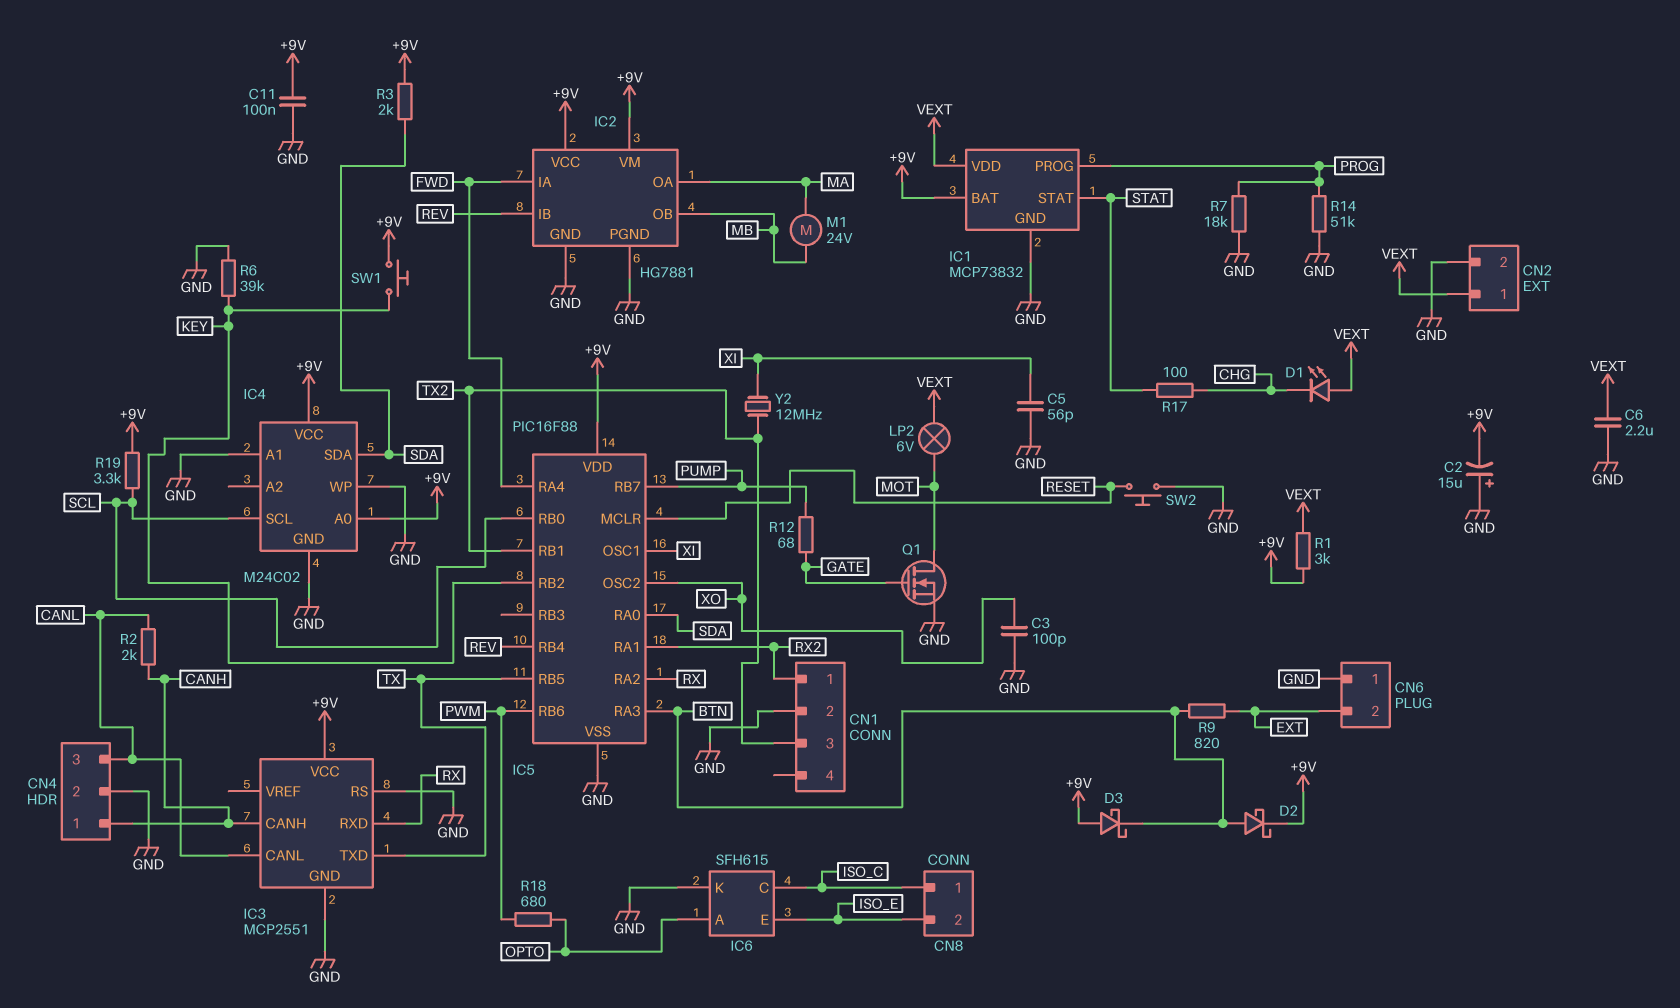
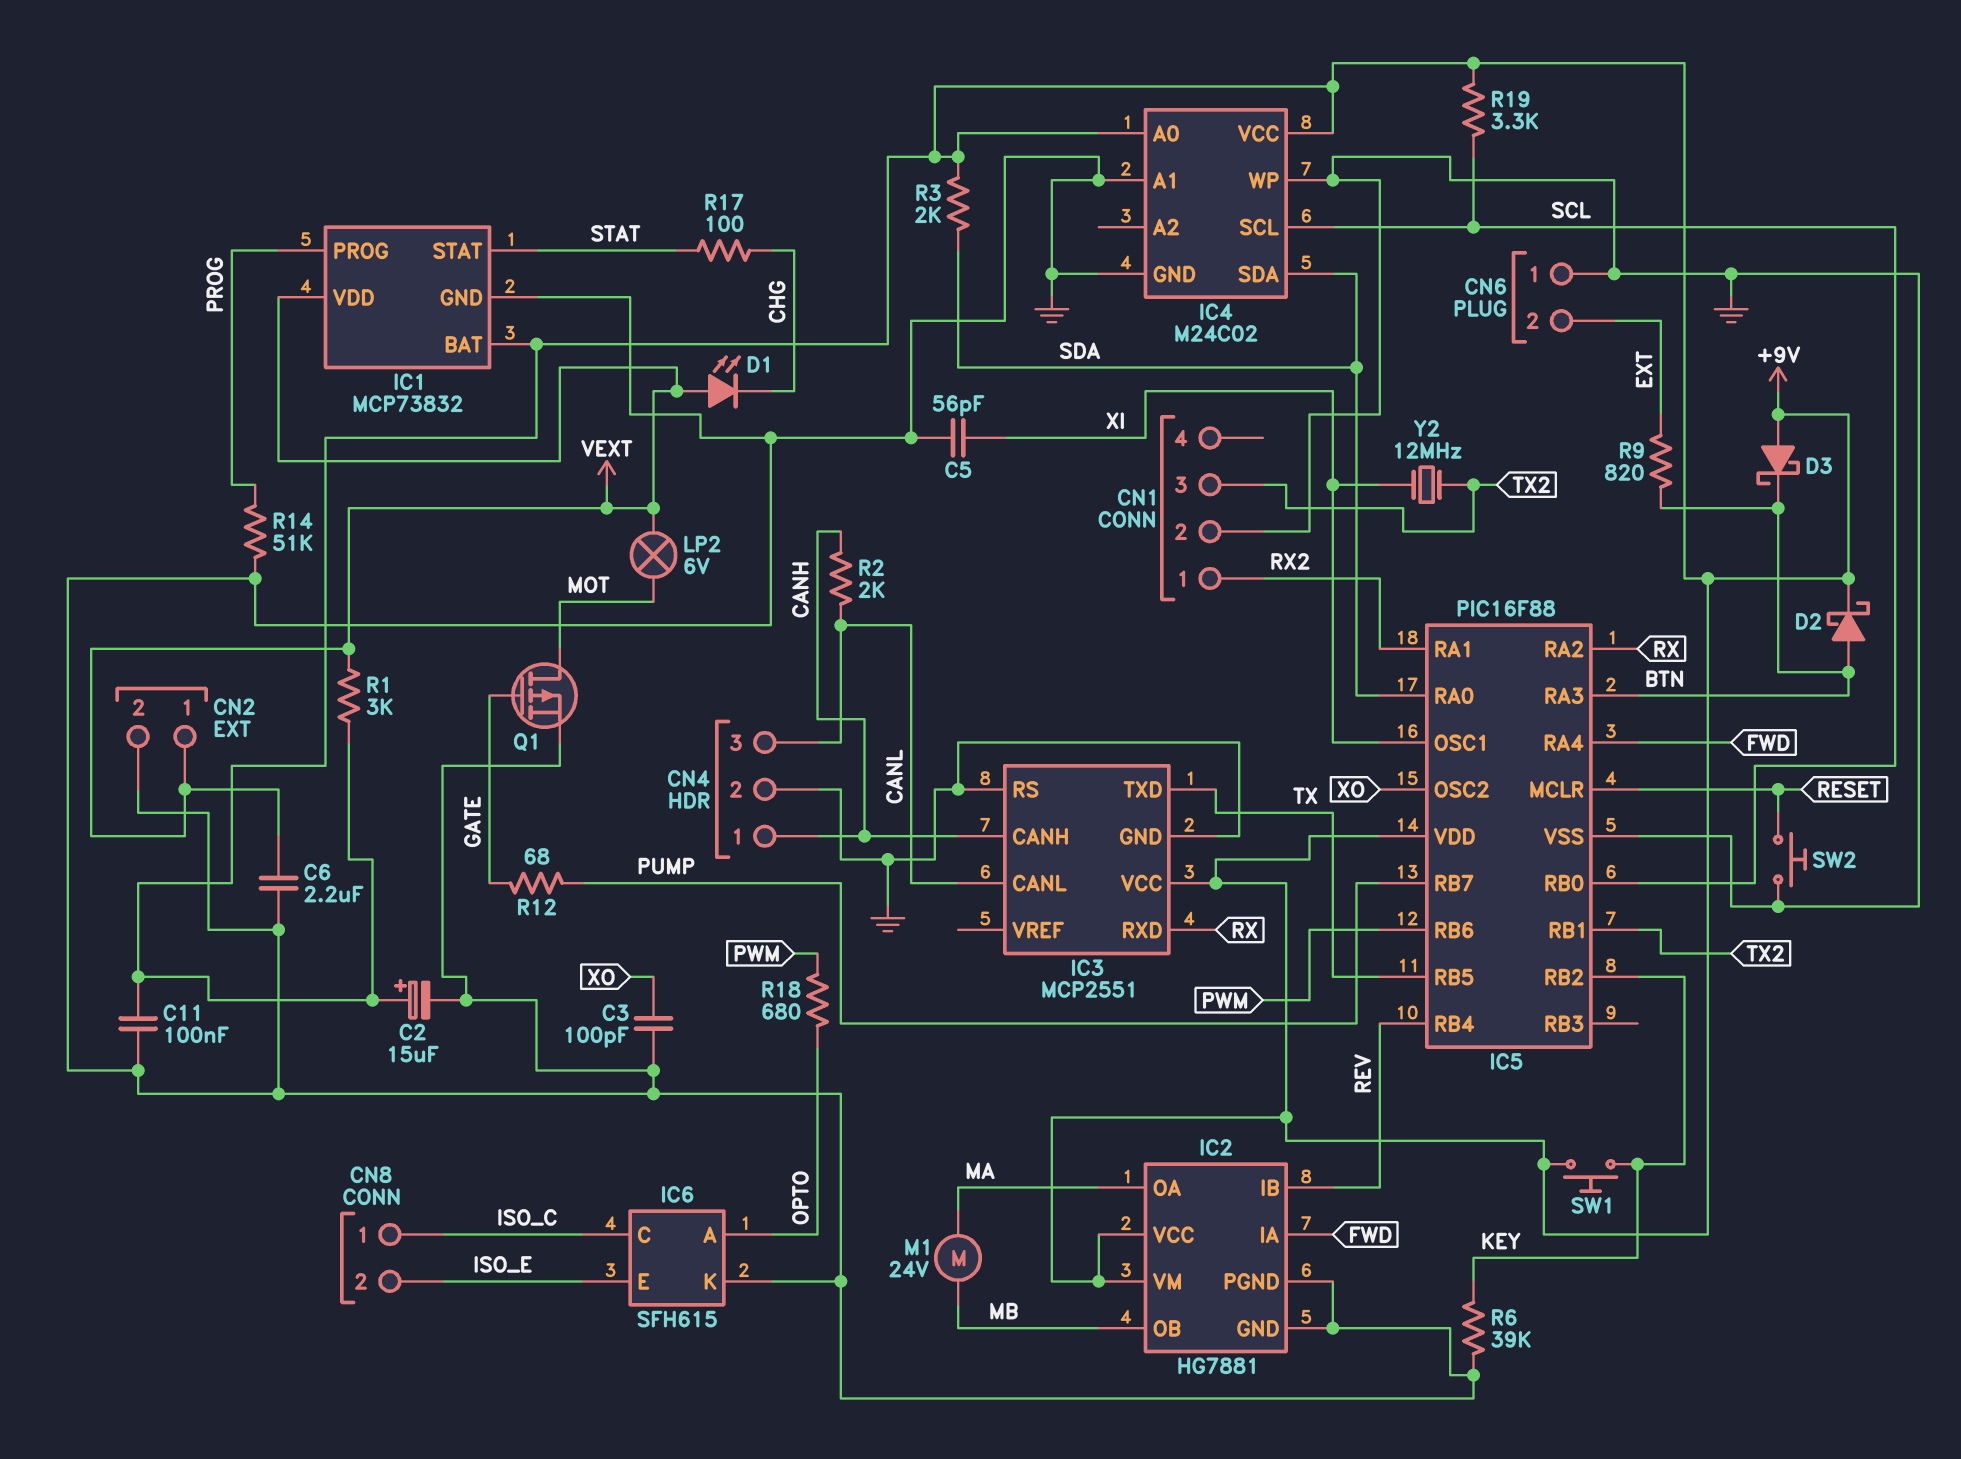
C2: 15uF (plus GND, minus +9V) -> 15uF (plus +9V, minus GND)
Q1: NMOS (G GATE, D MOT, S GND) -> PMOS (G GATE, D MOT, S GND)
R7: 18k (GND, PROG) -> none

